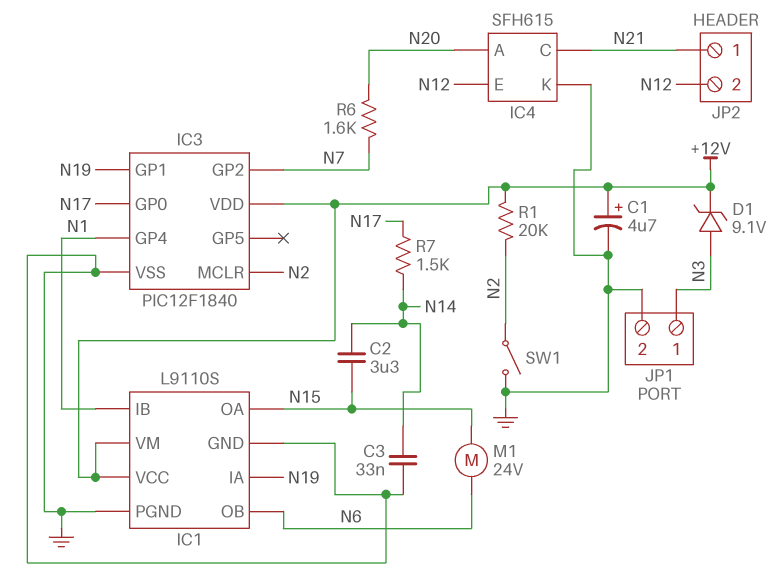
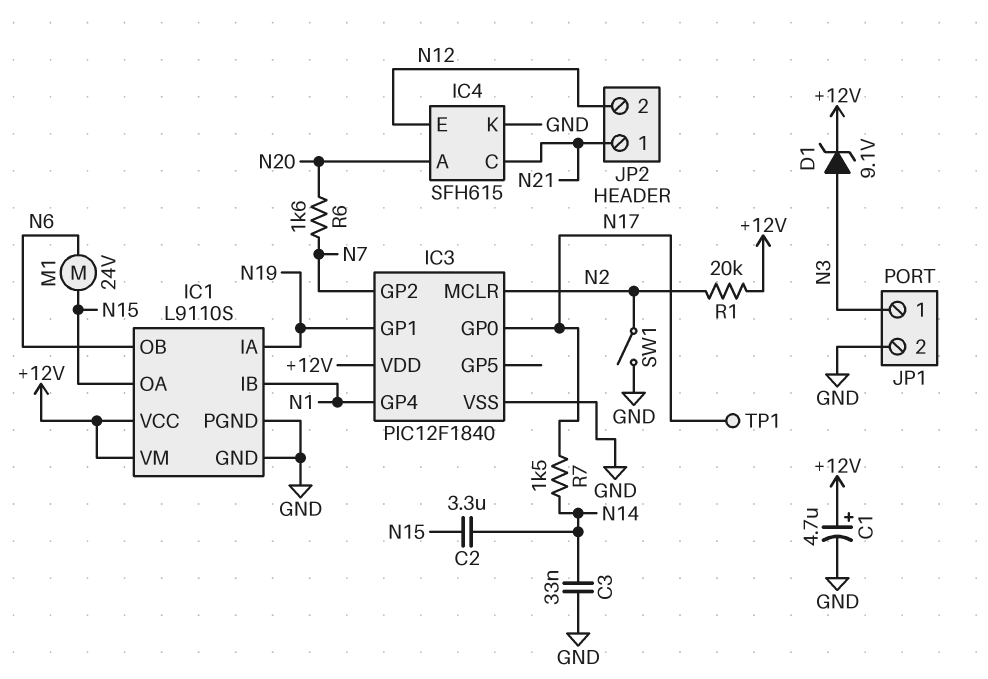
TP1: none -> test point (N17)

